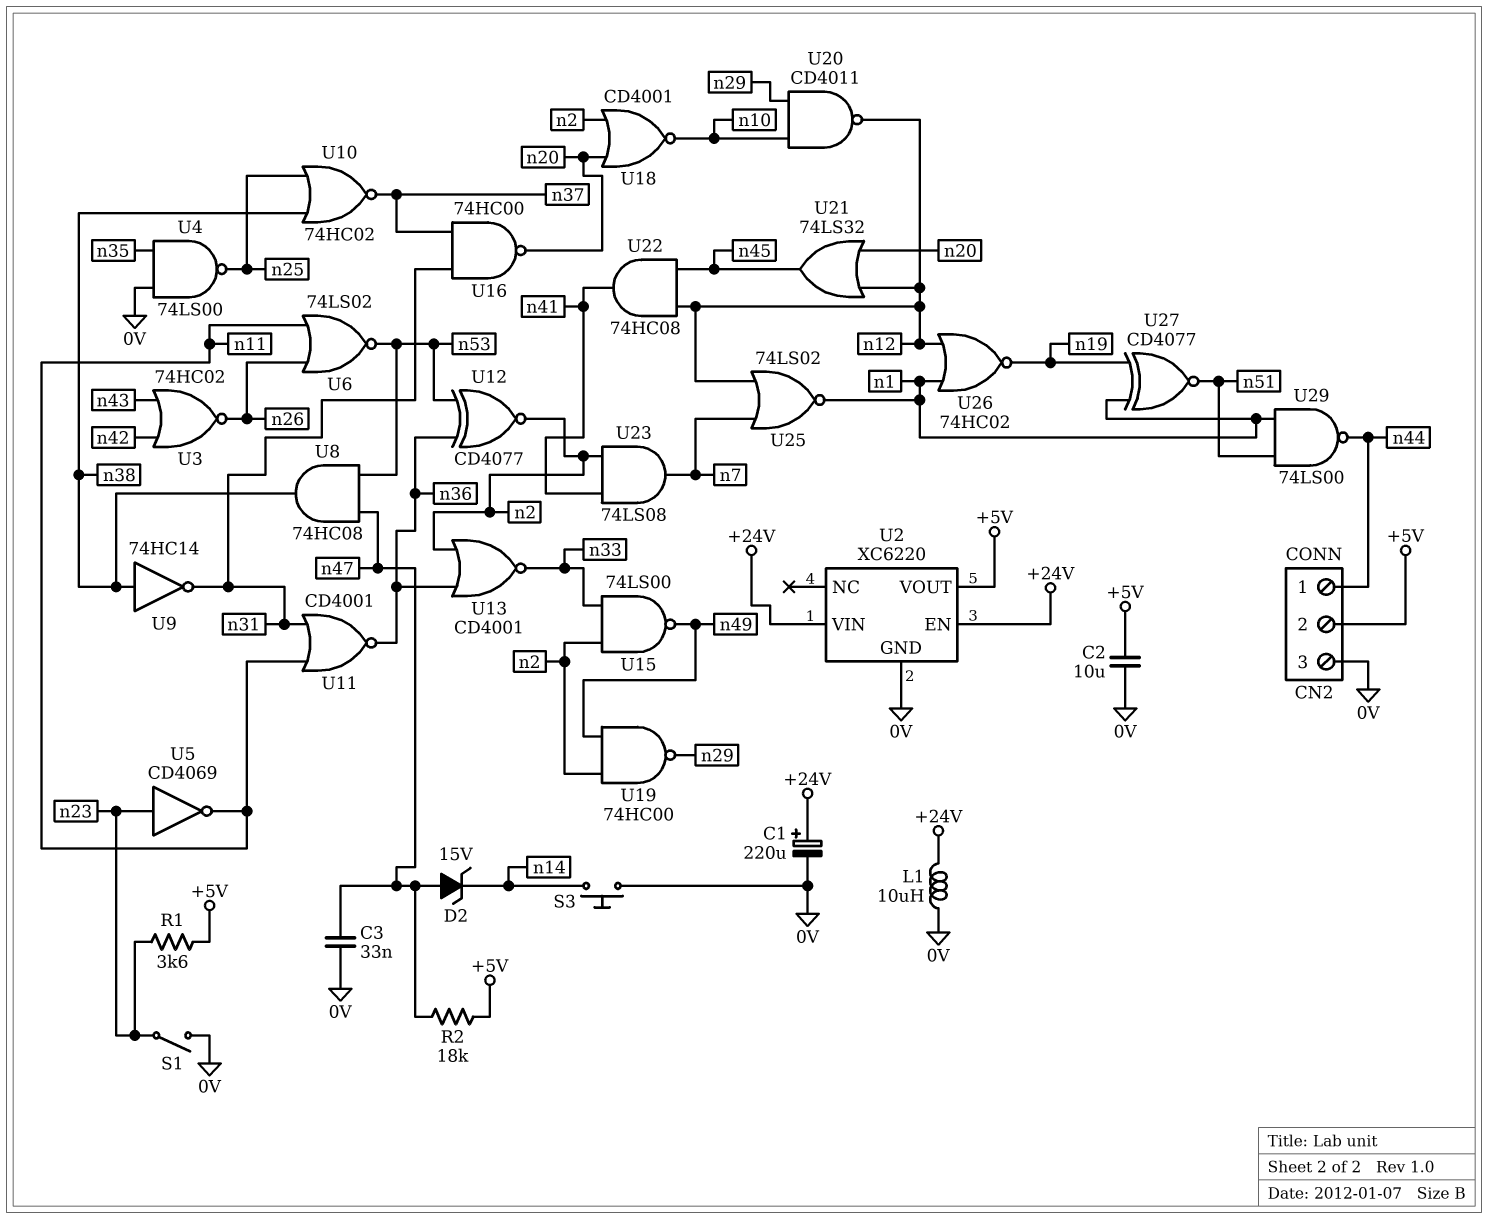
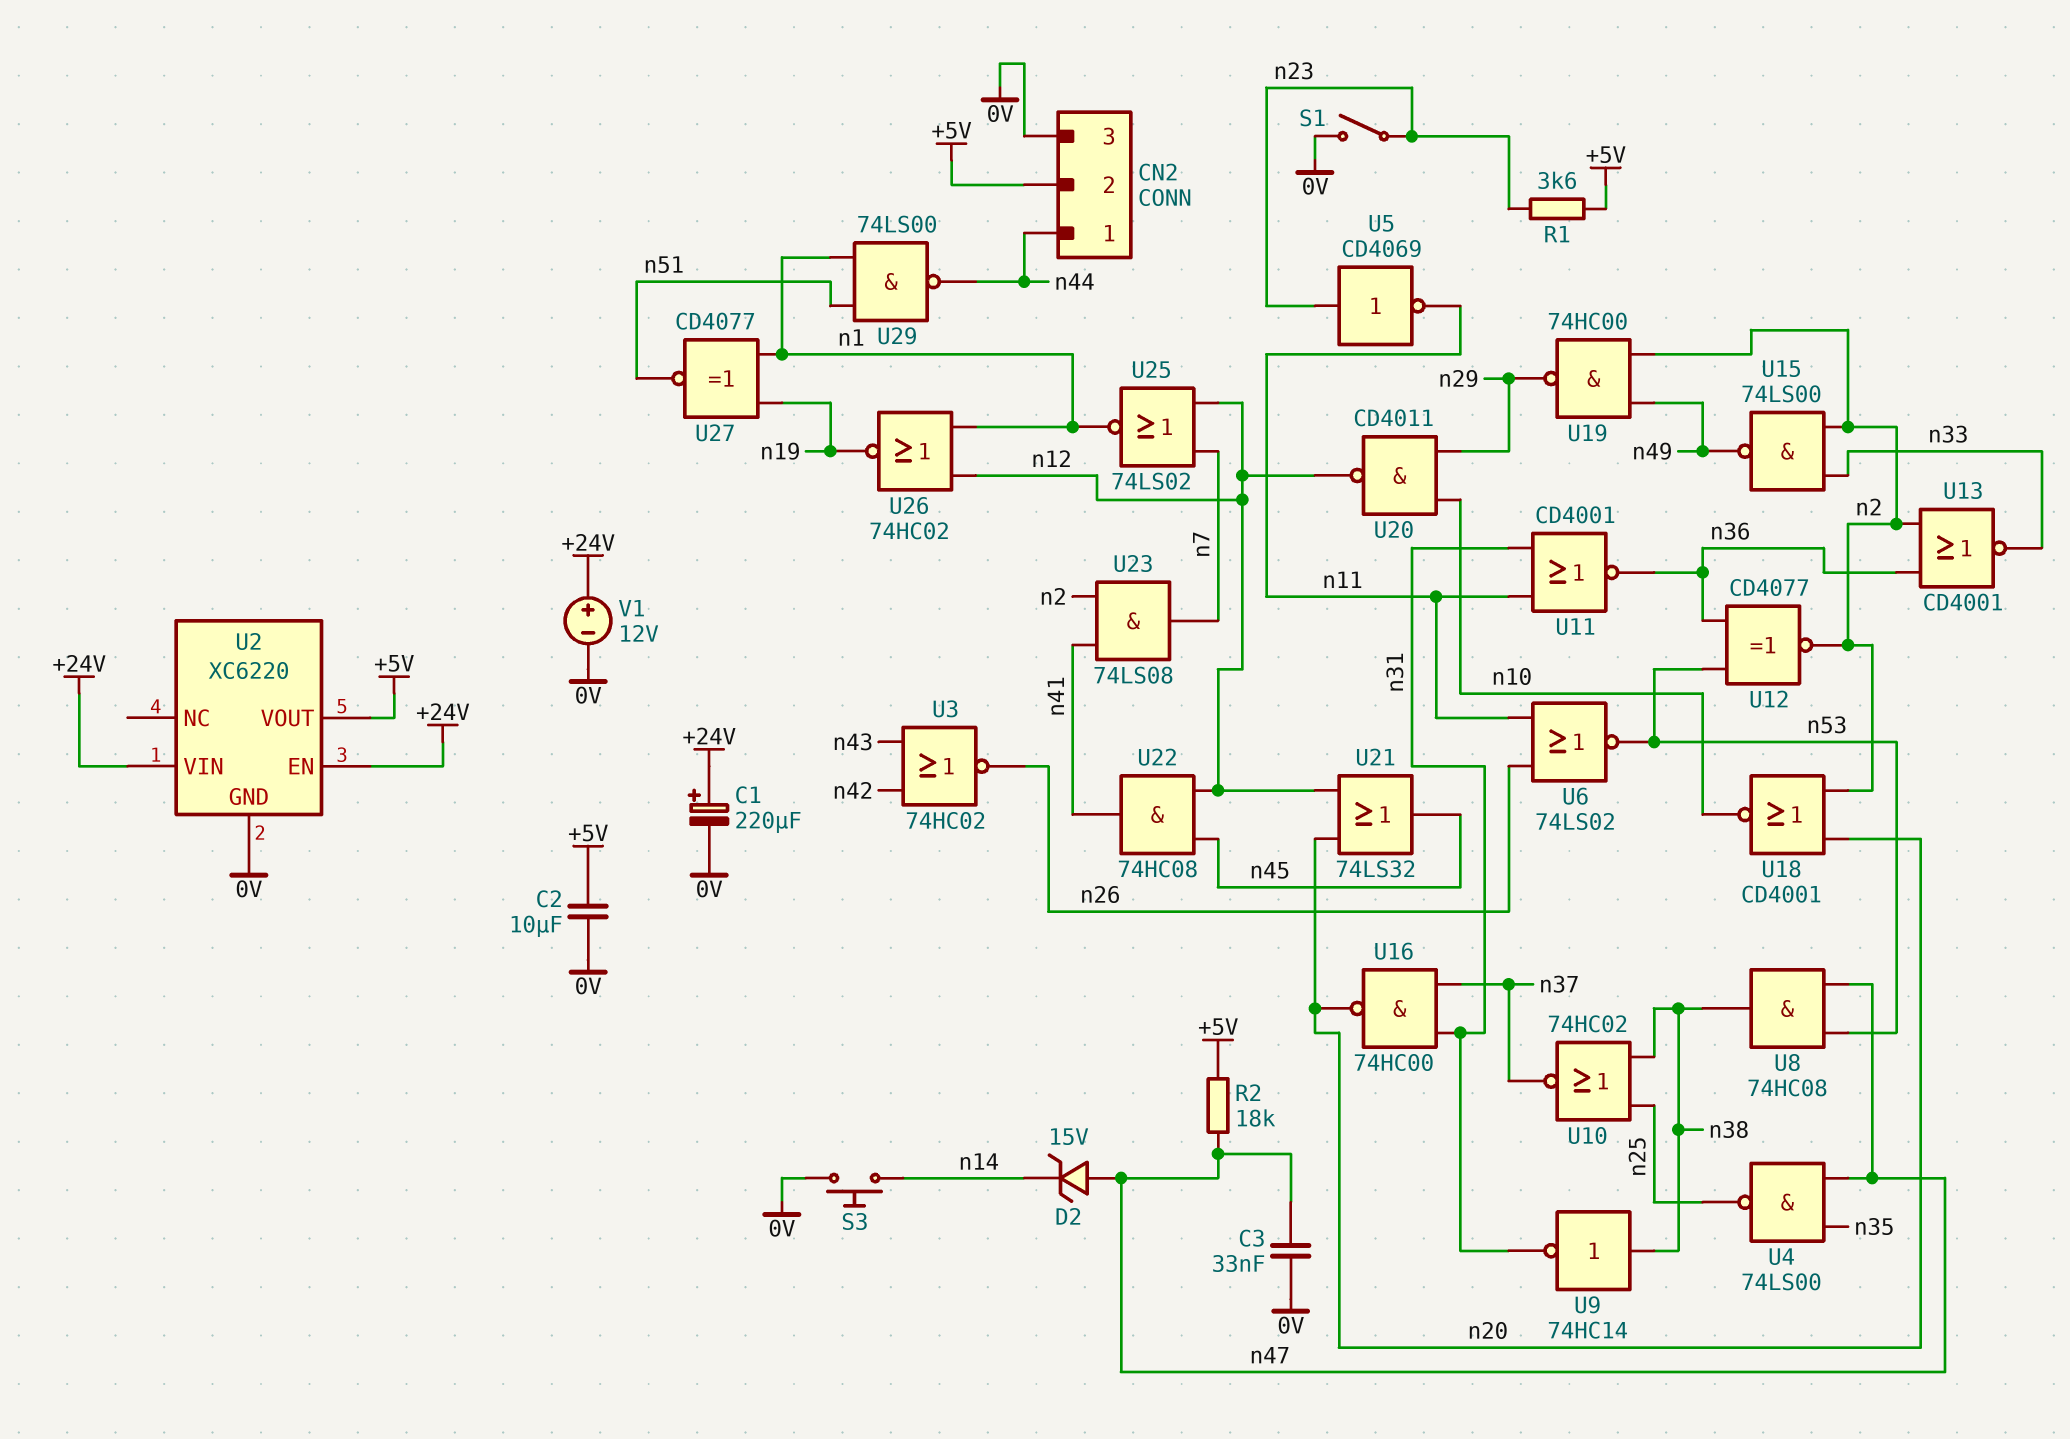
L1: 10uH (+24V, 0V) -> none
U4: NAND 74LS00 (in 0V, in n35, out n25) -> NAND 74LS00 (in n35, in n47, out n25)
V1: none -> 12V (plus +24V, minus 0V)

